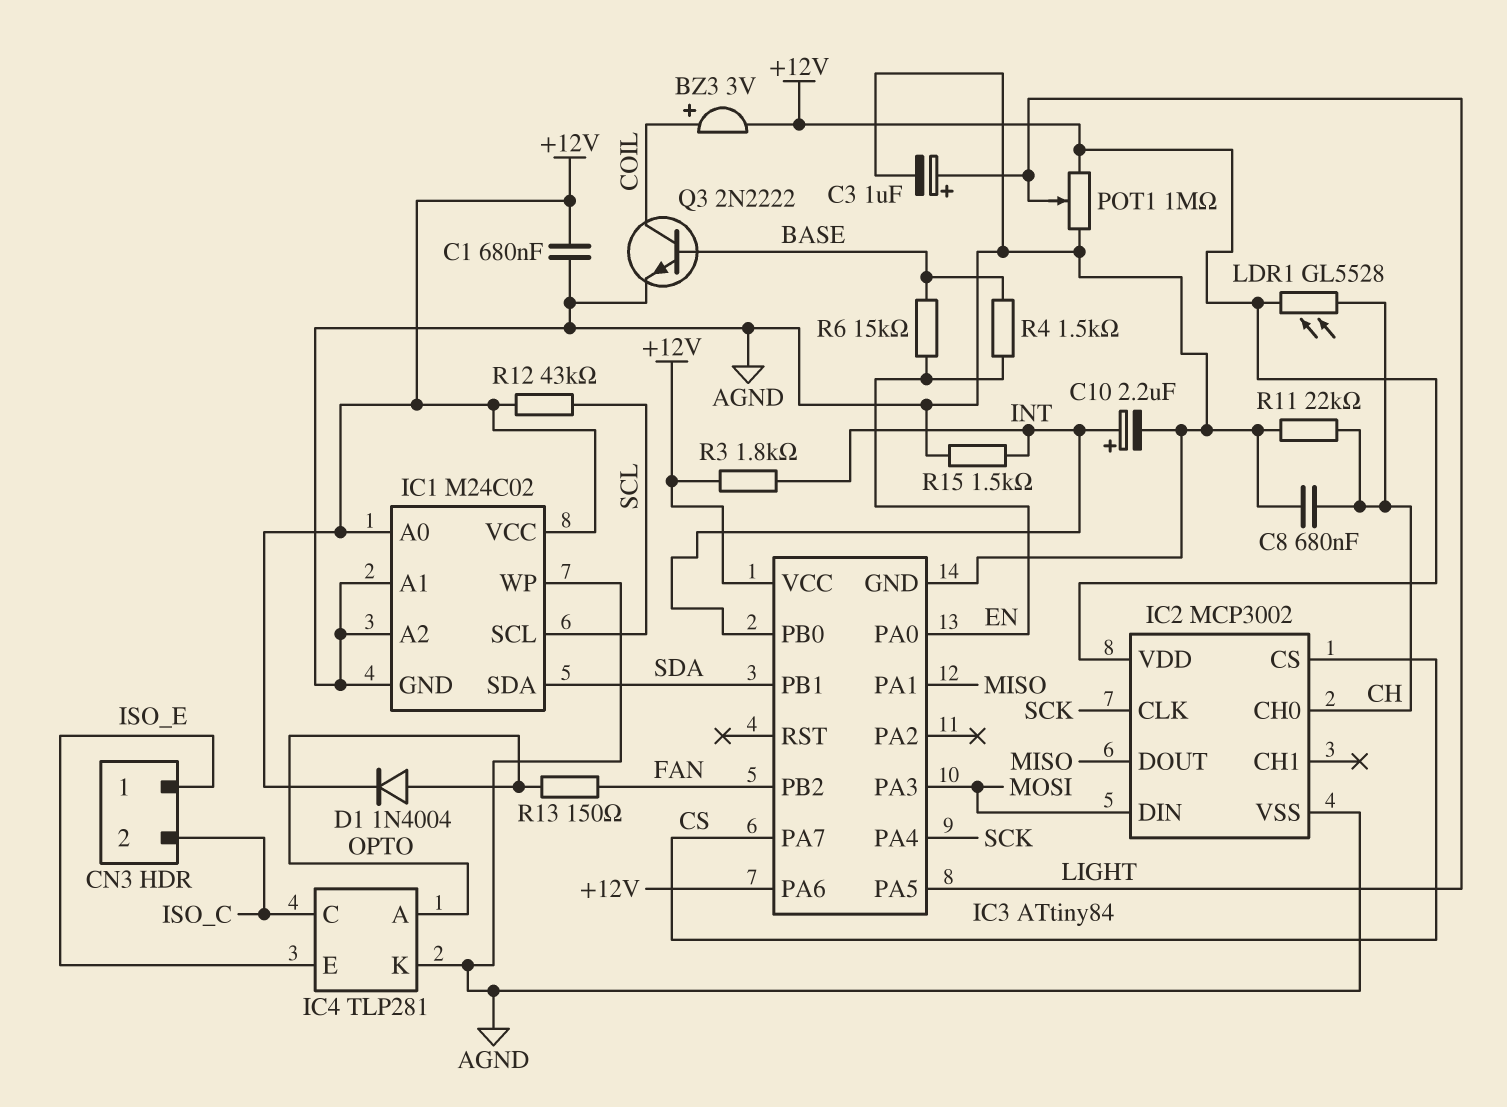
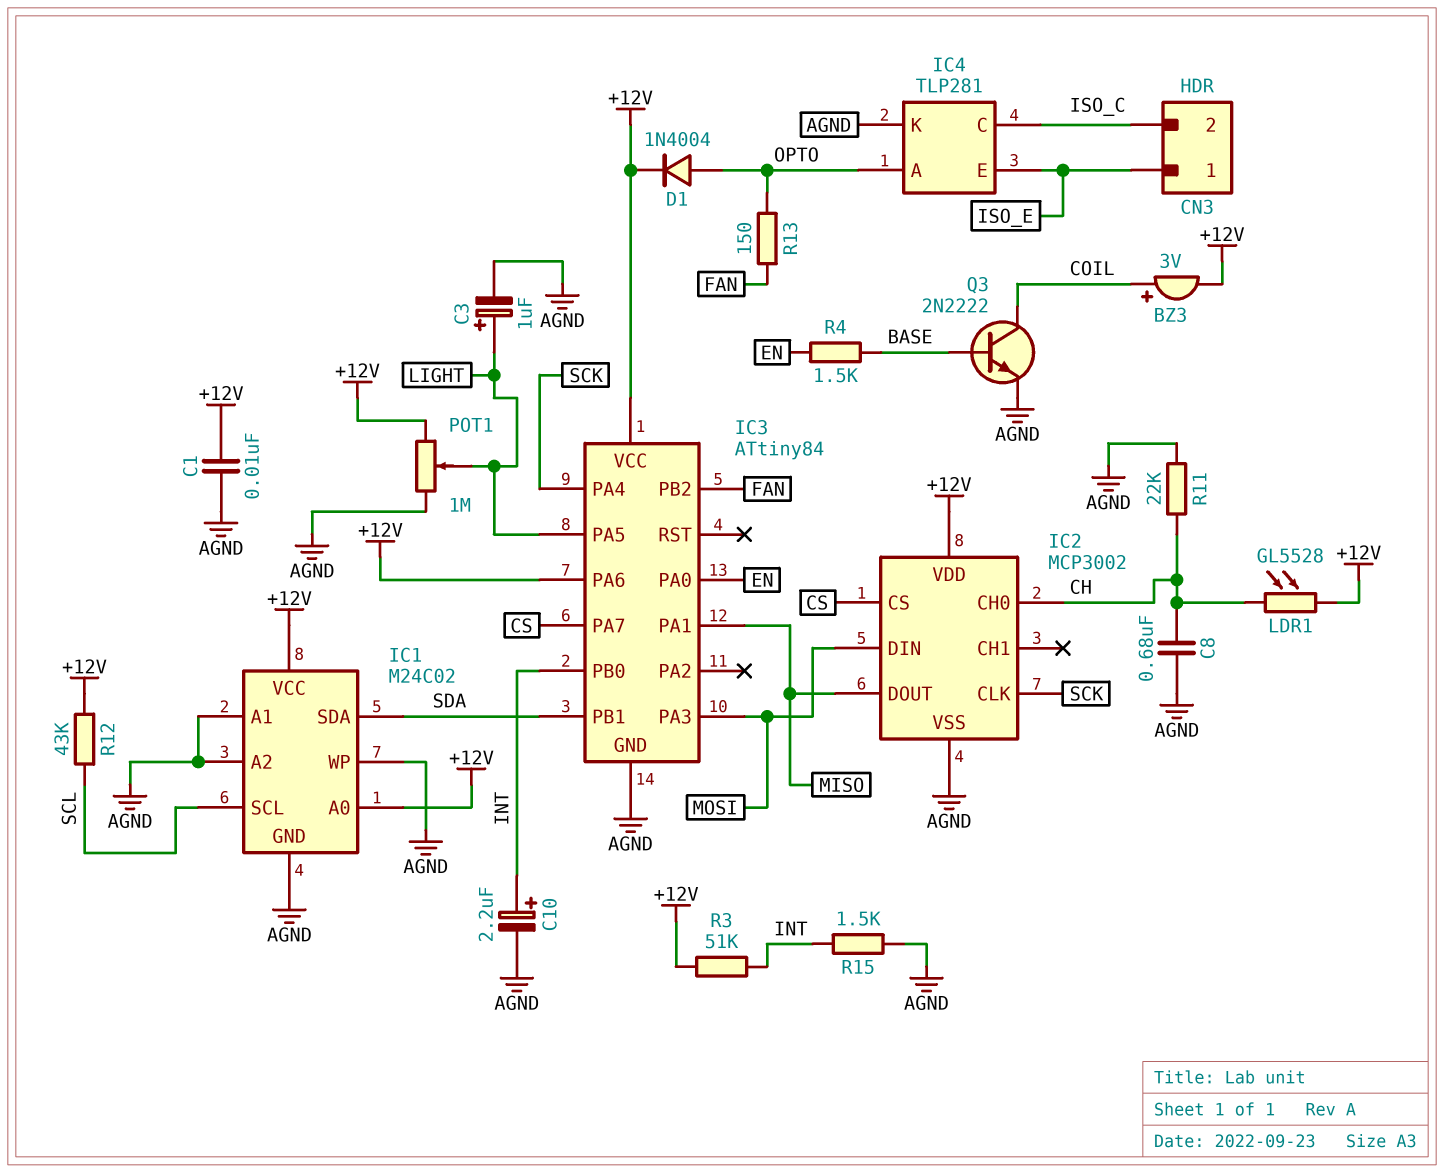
C1: 680nF (+12V, AGND) -> 10nF (+12V, AGND)
R3: 1.8k (+12V, INT) -> 51k (+12V, INT)
R6: 15k (BASE, EN) -> none

